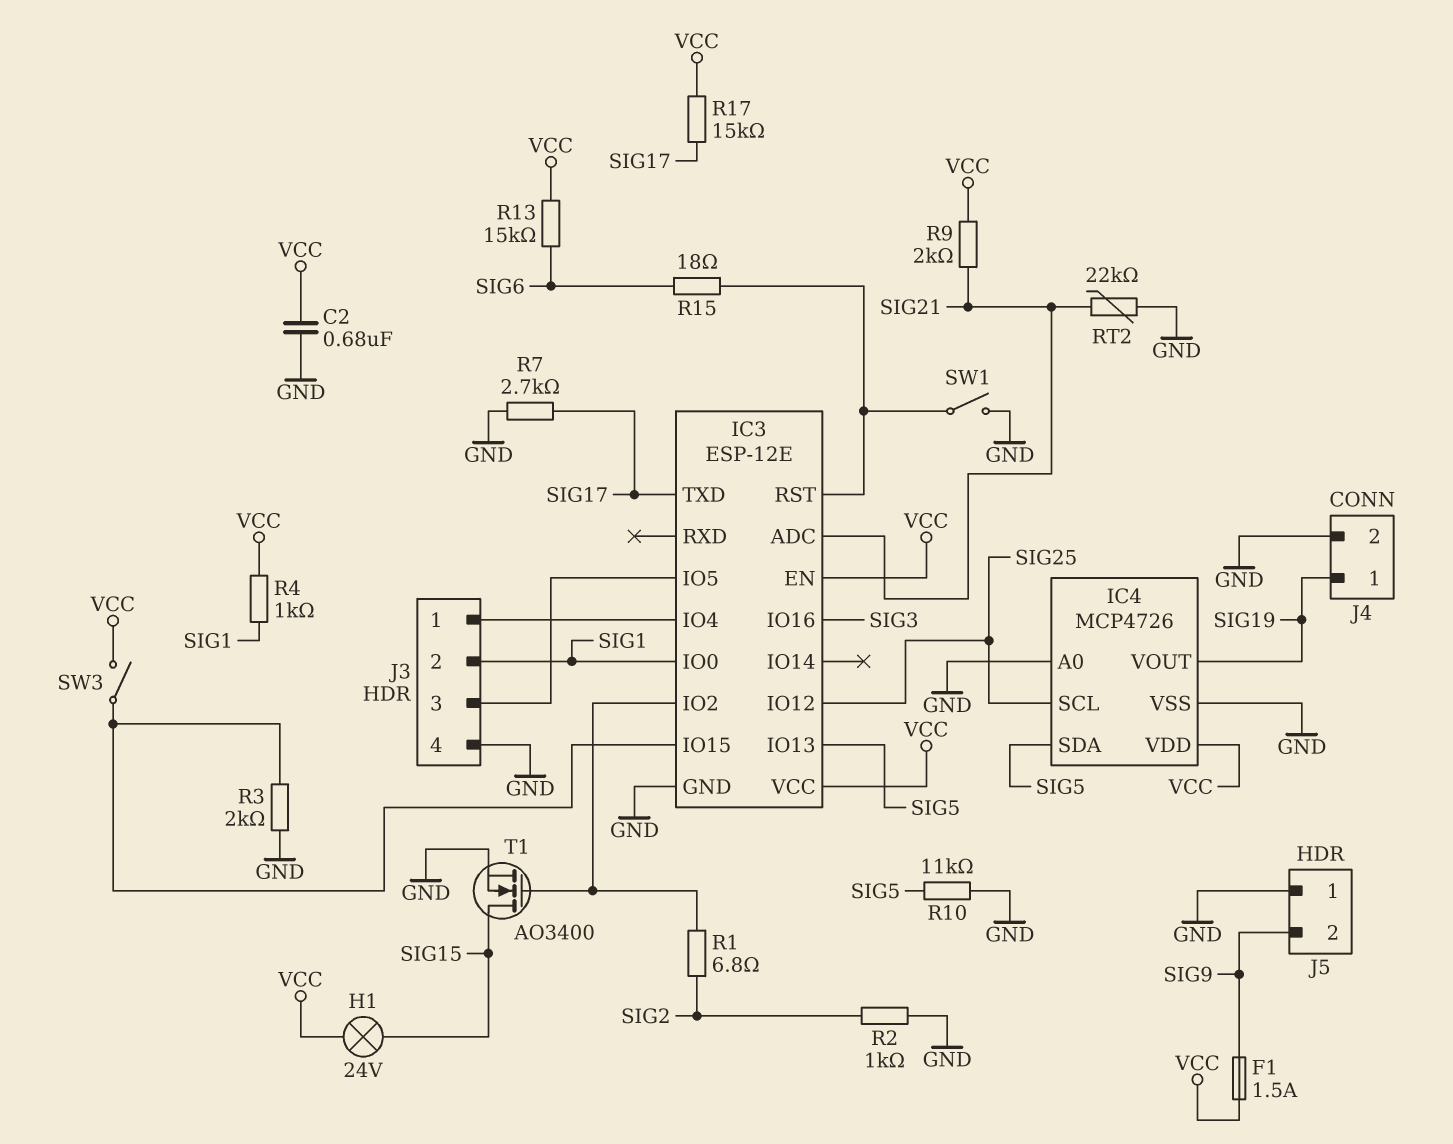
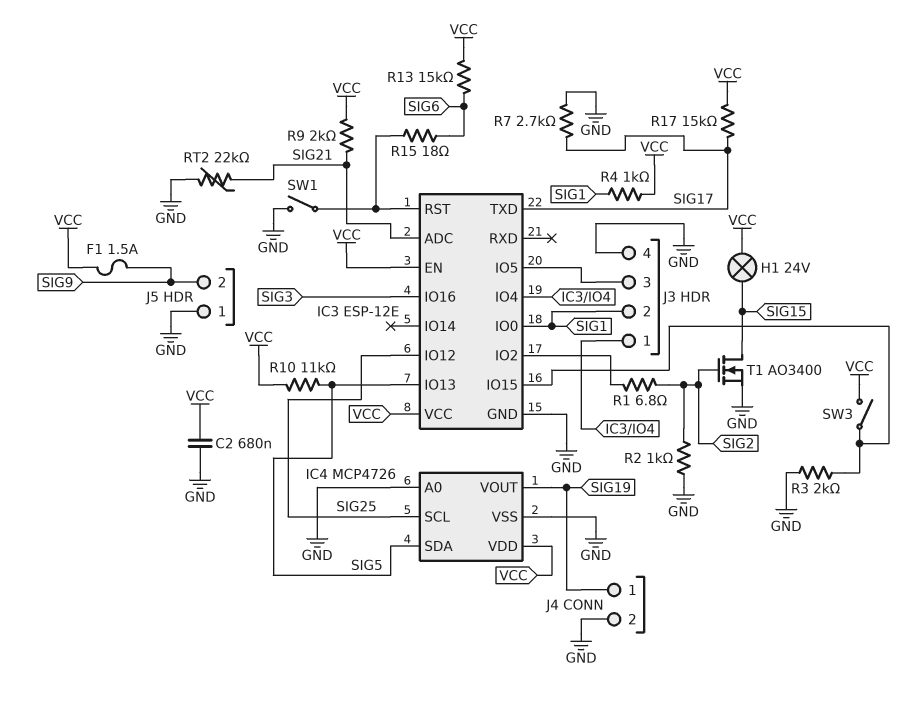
R10: 11k (GND, SIG5) -> 11k (SIG5, VCC)
T1: NMOS AO3400 (G IC3/IO2, D SIG15, S GND) -> NMOS AO3400 (G SIG2, D SIG15, S GND)

